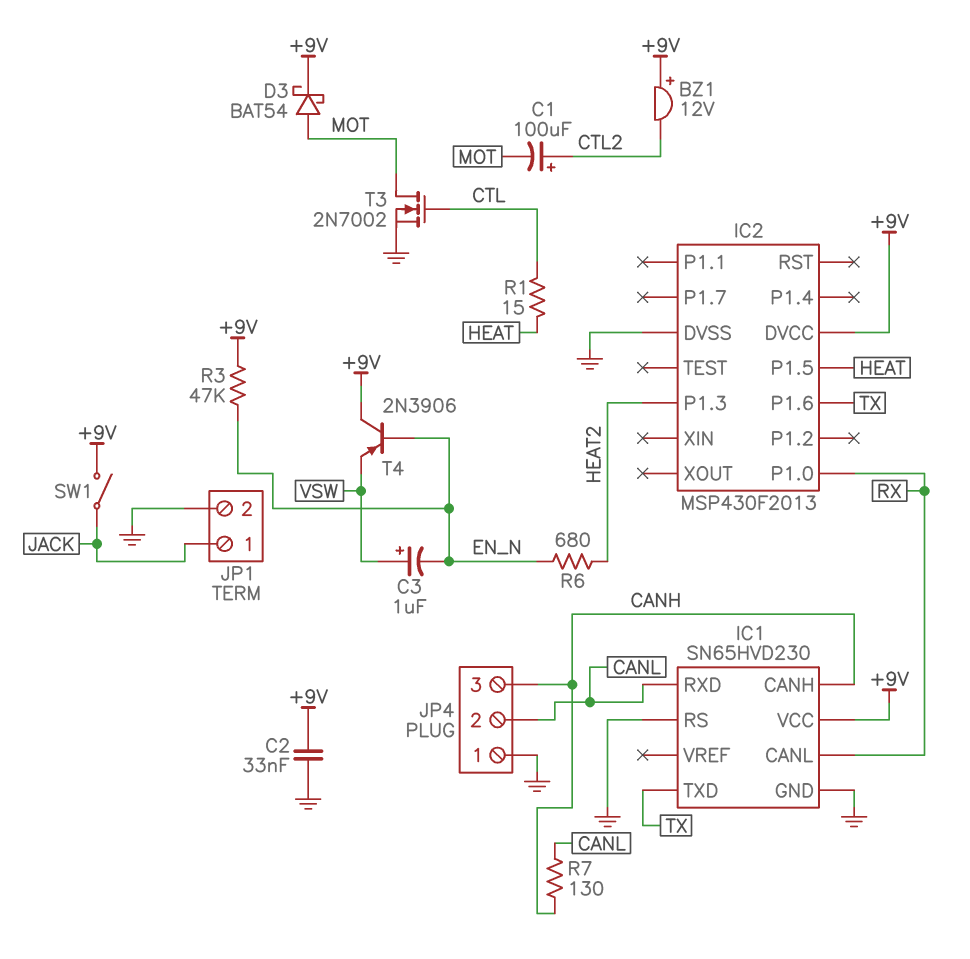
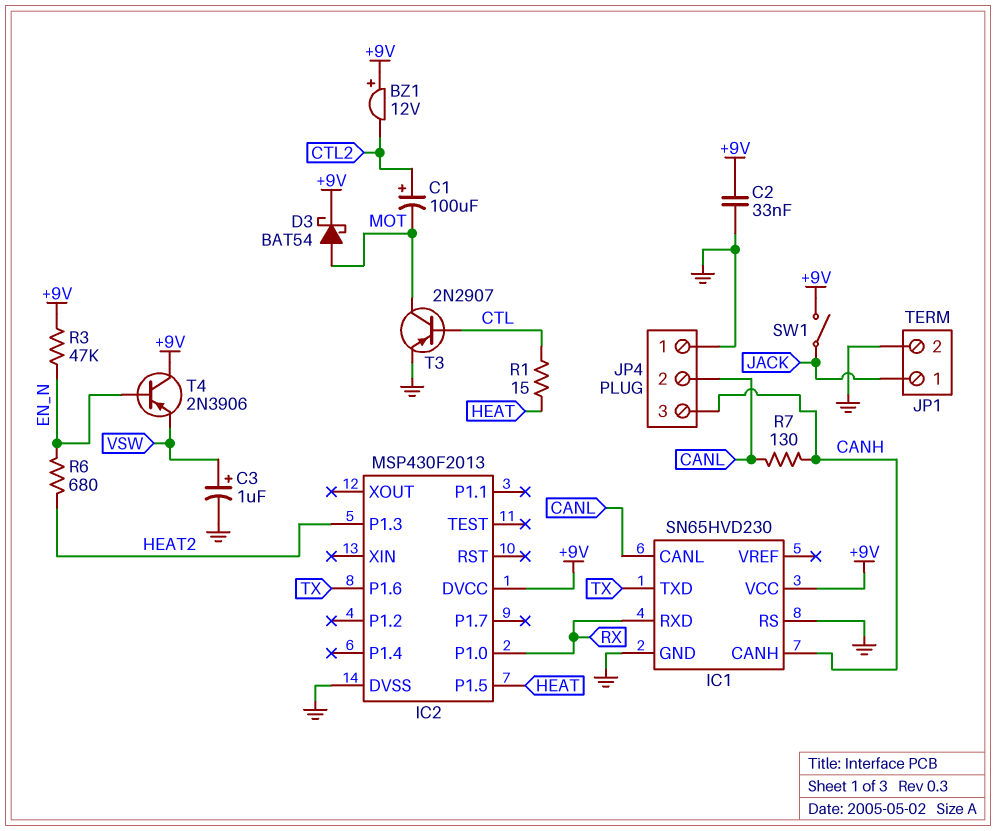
C3: 1uF (plus VSW, minus EN_N) -> 1uF (plus VSW, minus GND)
IC1 pin CANL: RX -> CANL
IC1 pin RXD: CANL -> RX
T3: NMOS 2N7002 (G CTL, D MOT, S GND) -> PNP 2N2907 (B CTL, C MOT, E GND)

